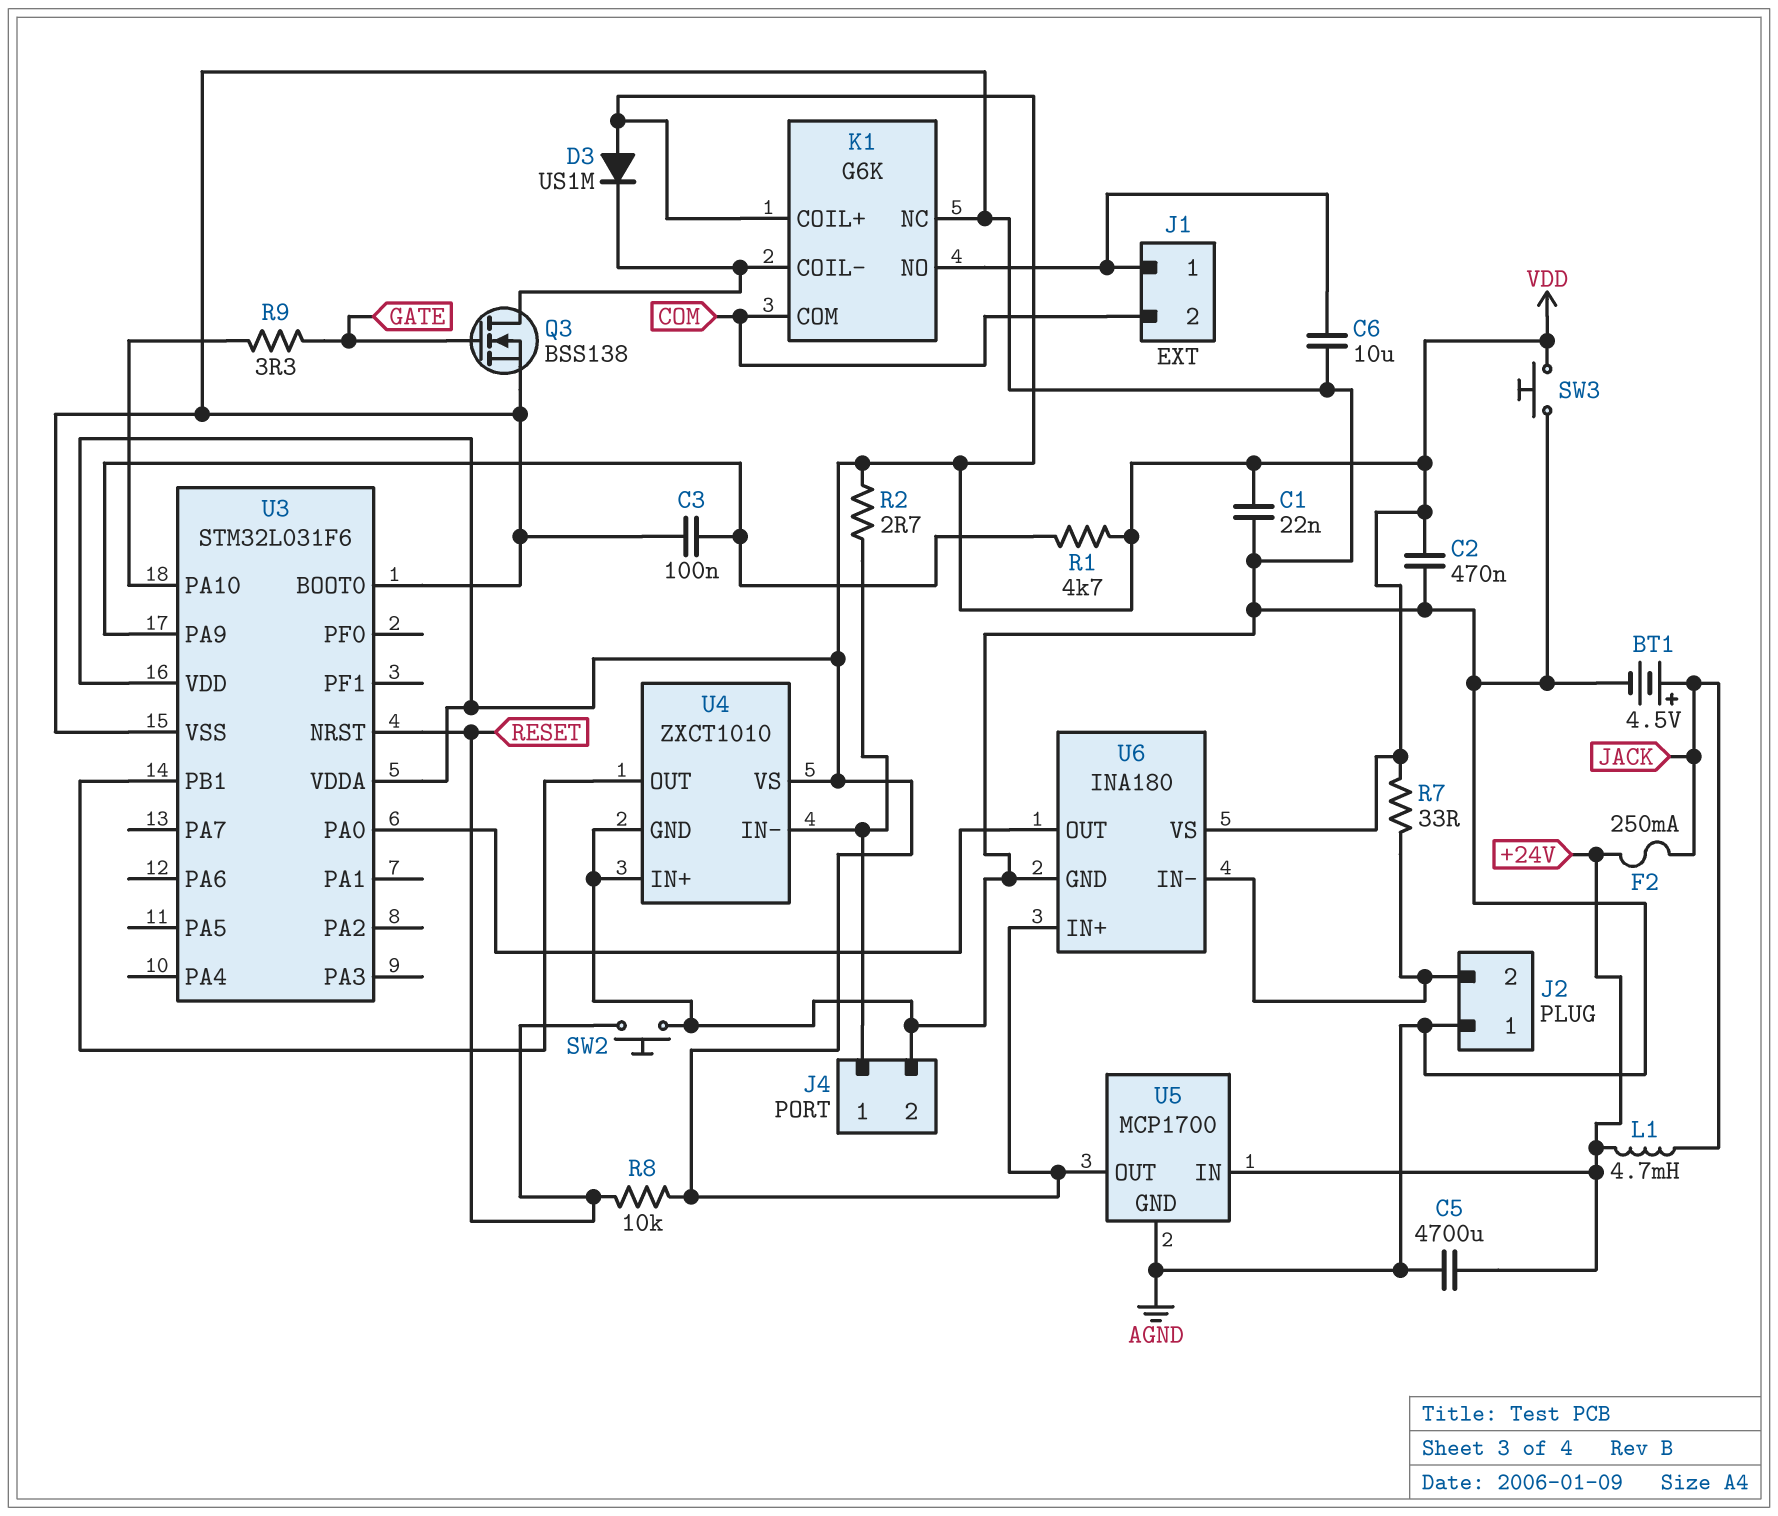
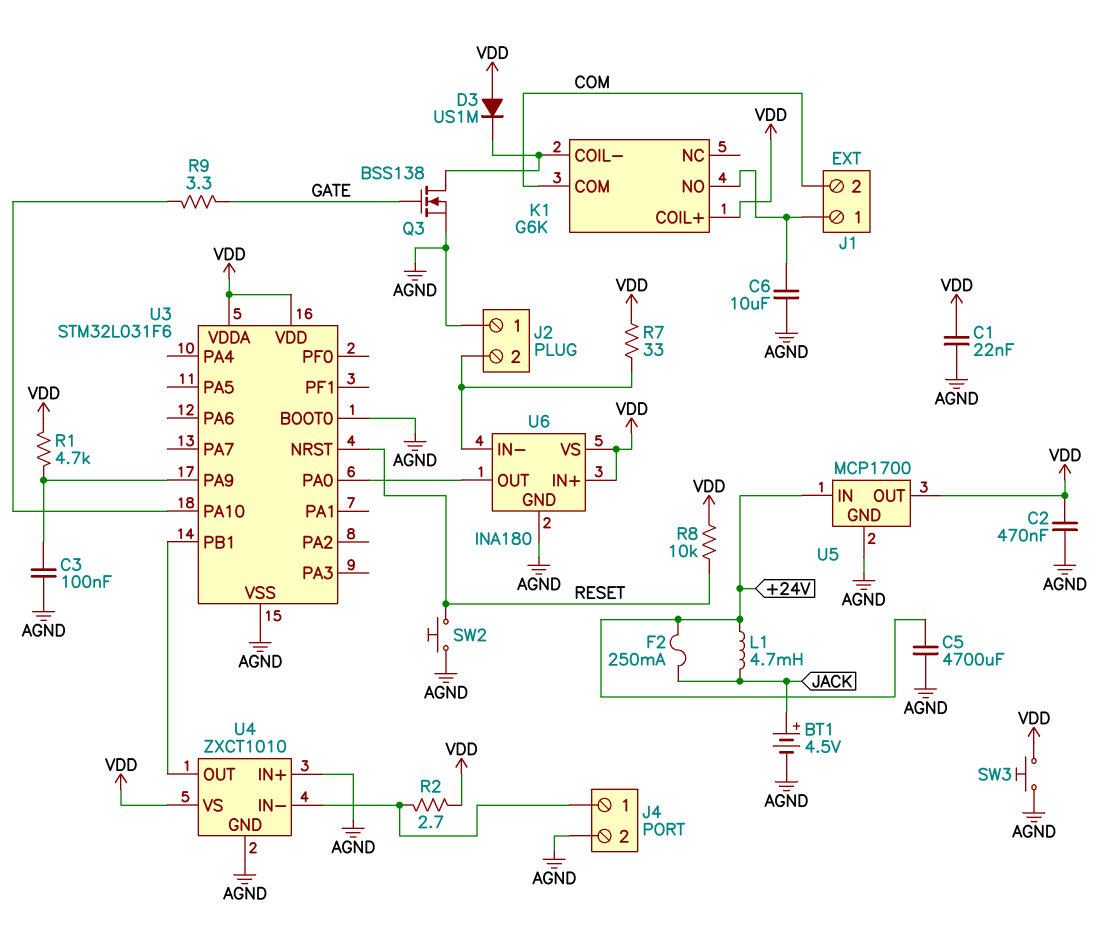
K1 pin NC: AGND -> none

